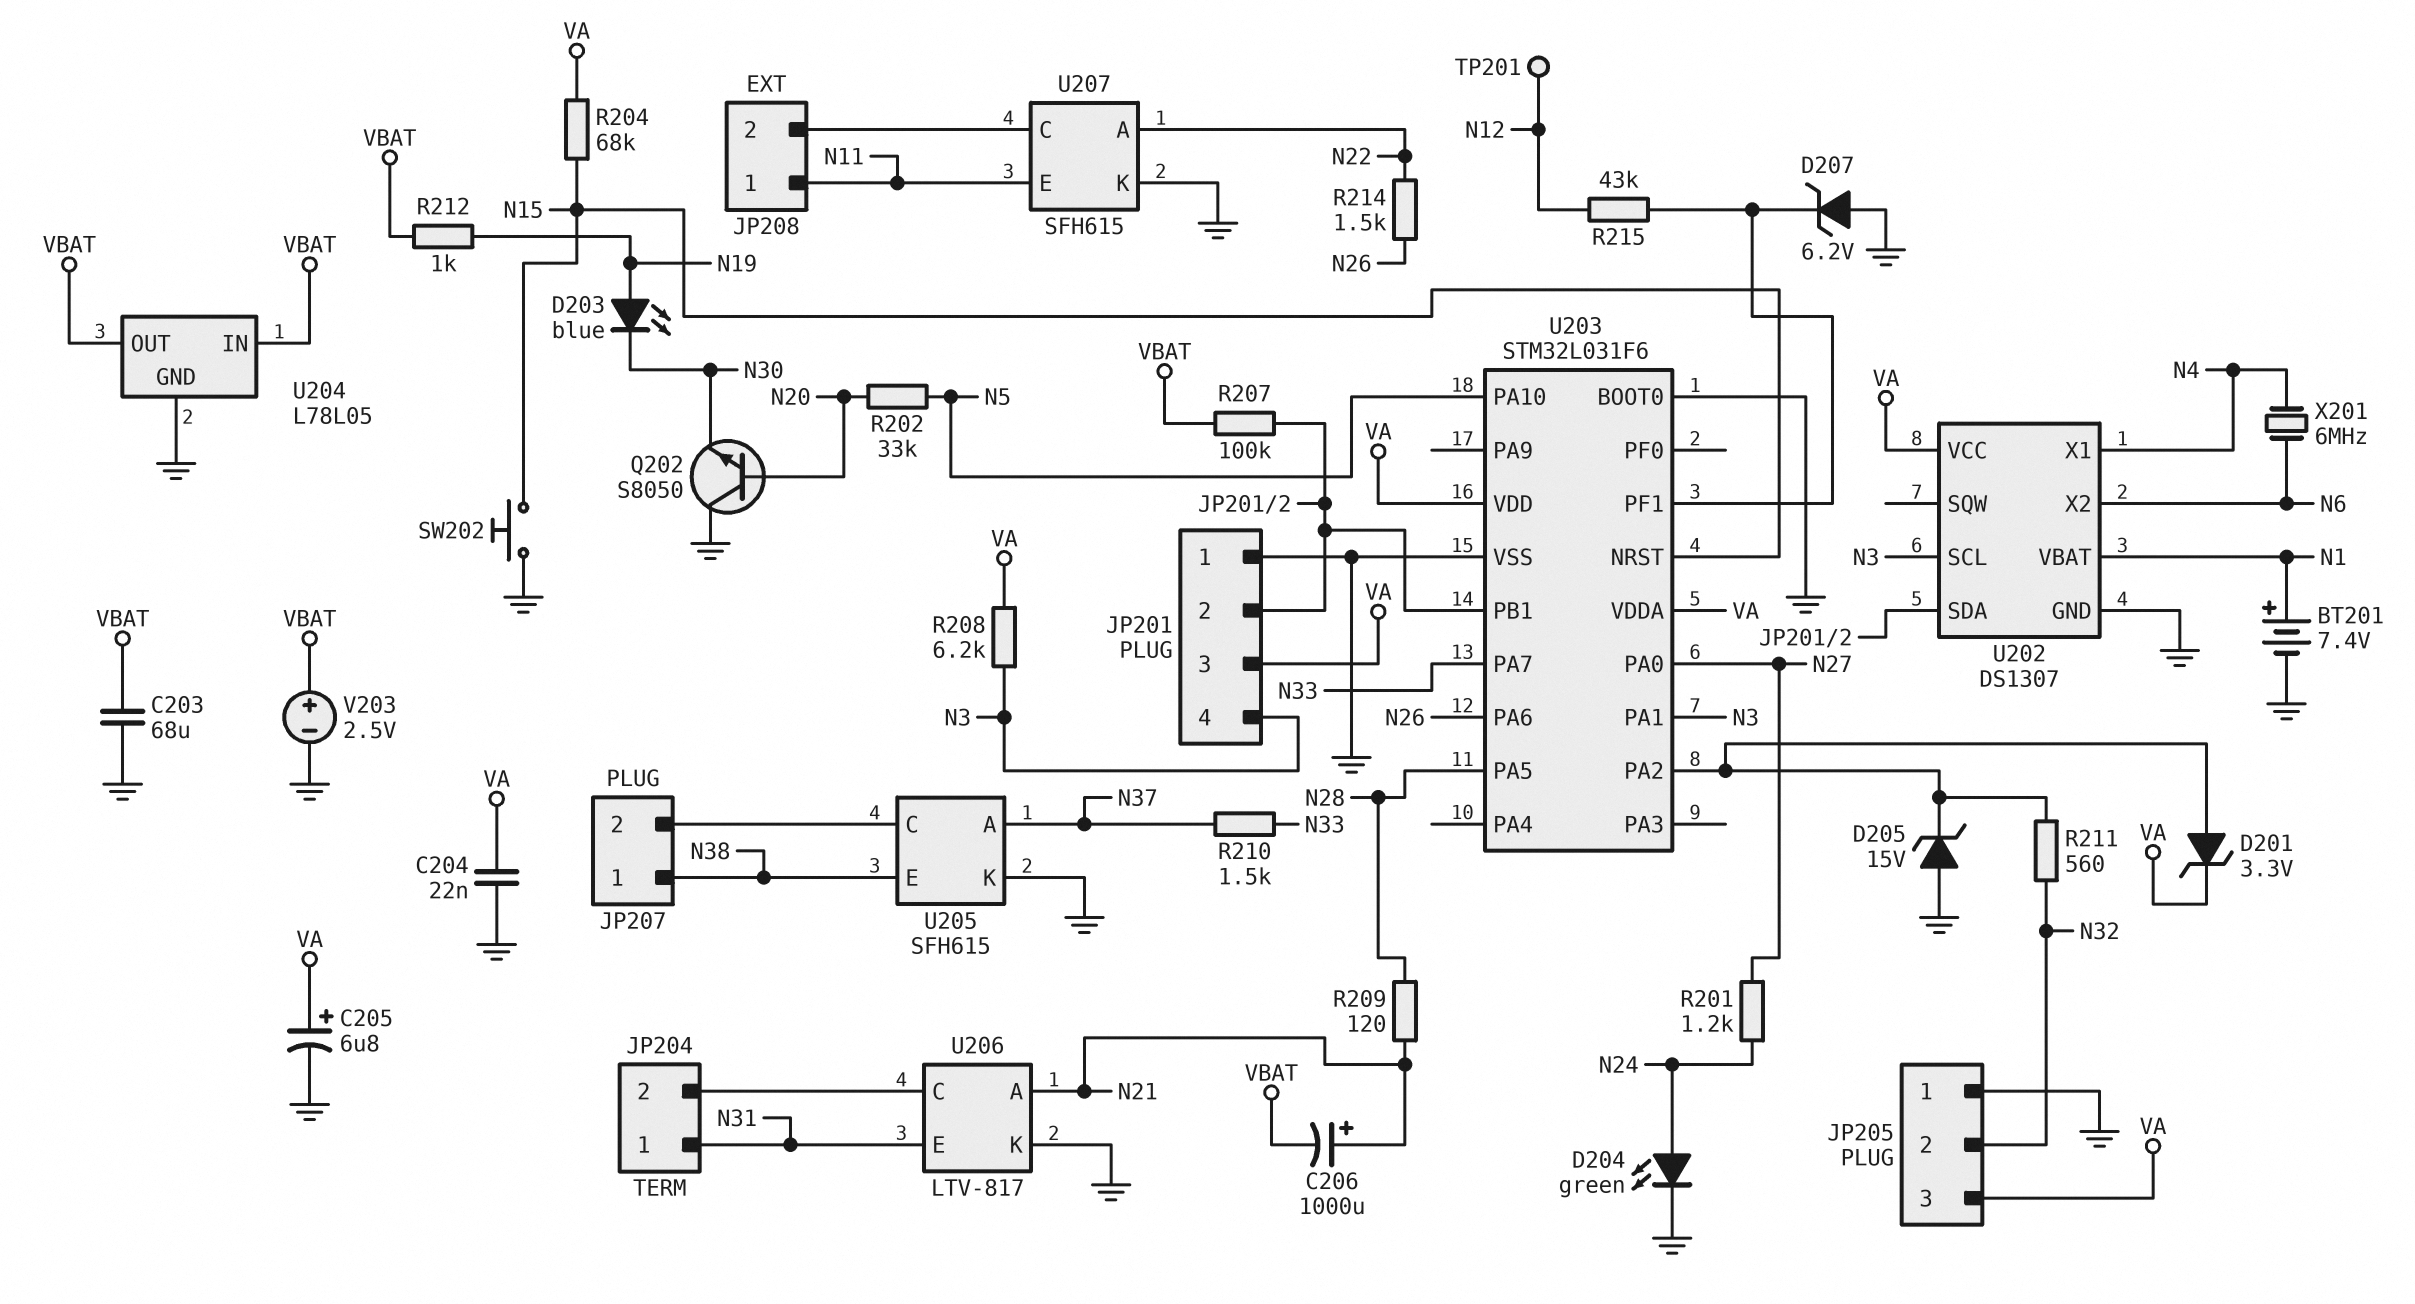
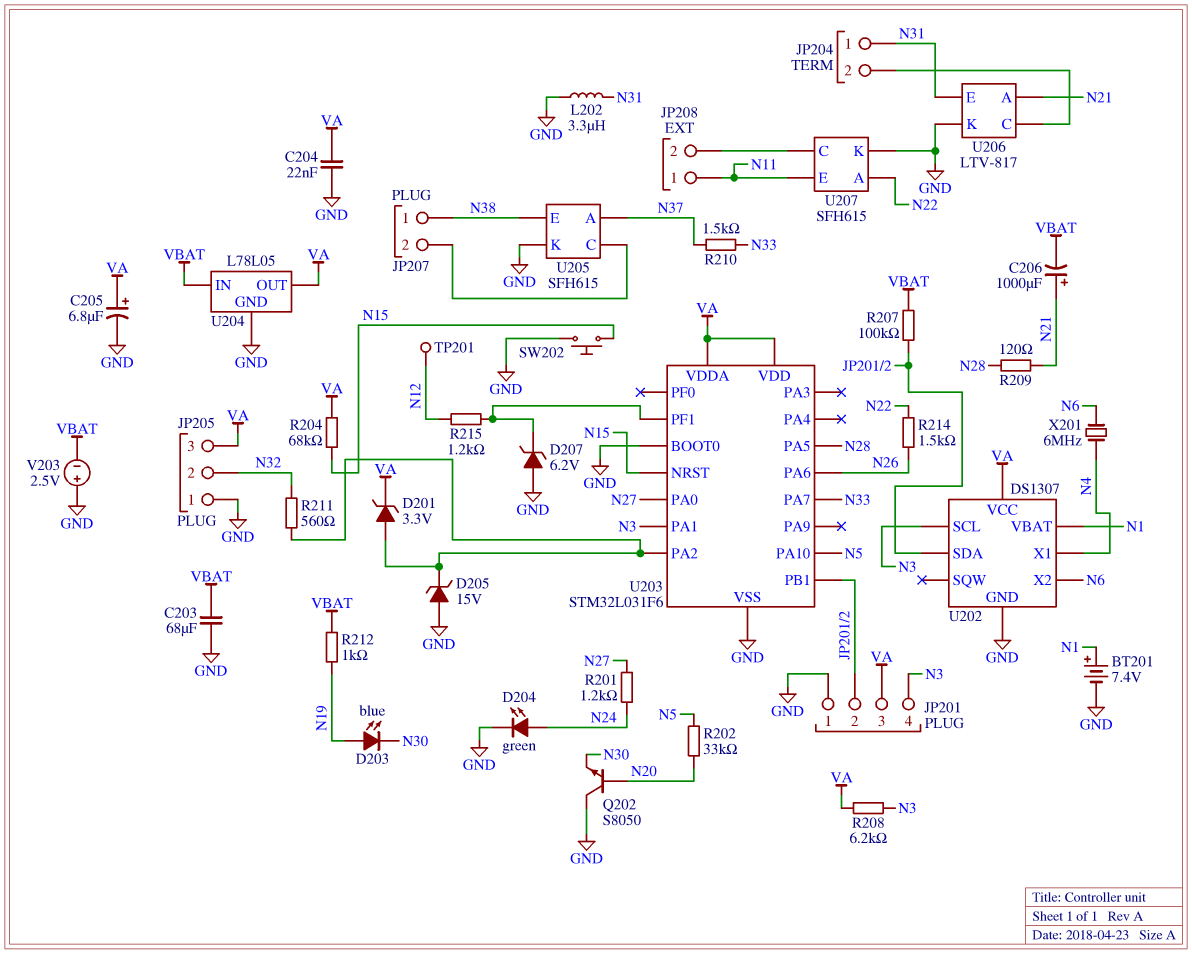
L202: none -> 3.3uH (GND, N31)
R215: 43k (N12, U203/PF1) -> 1.2k (N12, U203/PF1)
U204 pin OUT: VBAT -> VA
V203: 2.5V (plus VBAT, minus GND) -> 2.5V (plus GND, minus VBAT)

